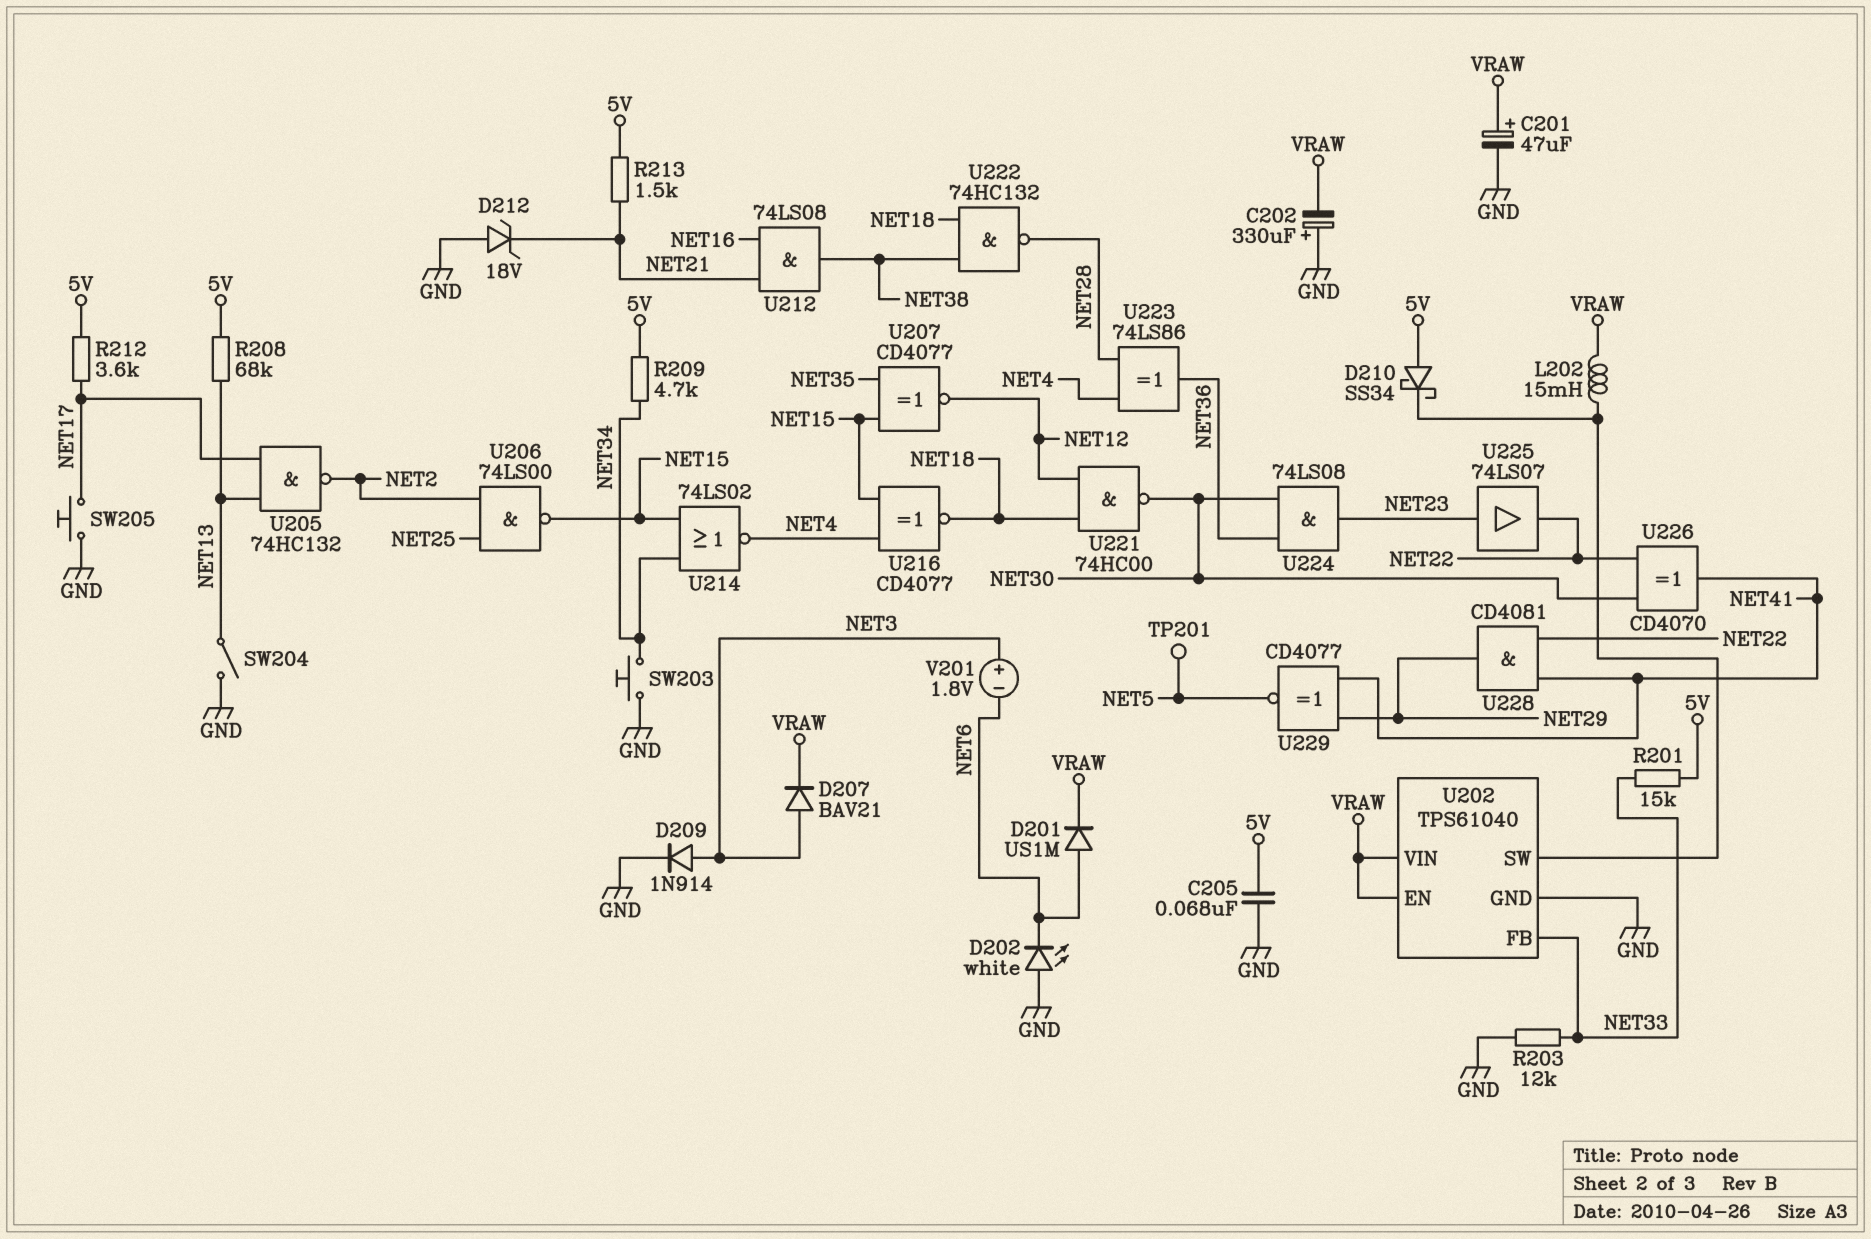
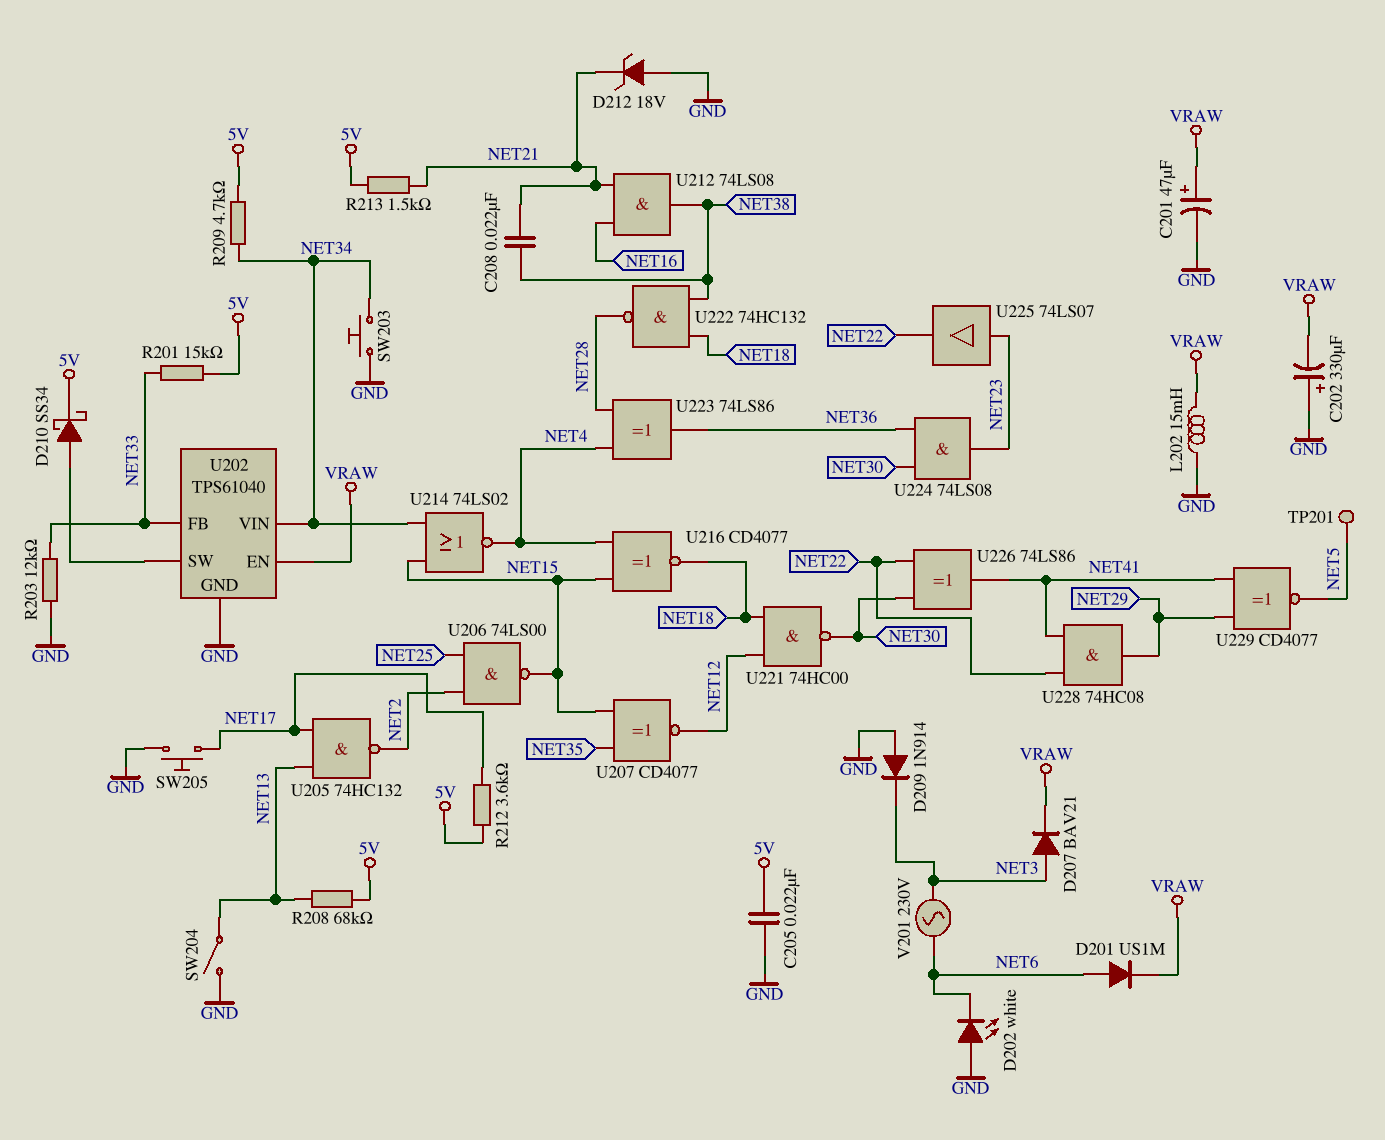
C205: 68nF (5V, GND) -> 22nF (5V, GND)
C208: none -> 22nF (NET21, NET38)
D209: diode 1N914 (A NET3, K GND) -> diode 1N914 (A GND, K NET3)
D210: schottky SS34 (A 5V, K U202/SW) -> schottky SS34 (A U202/SW, K 5V)
L202: 15mH (U202/SW, VRAW) -> 15mH (GND, VRAW)
U202 pin VIN: VRAW -> NET34
U226: XOR CD4070 (in NET22, in NET30, out NET41) -> XOR 74LS86 (in NET22, in NET30, out NET41)
U228: AND CD4081 (in NET22, in NET41, out NET29) -> AND 74HC08 (in NET22, in NET41, out NET29)
V201: 1.8V (plus NET3, minus NET6) -> AC 230V (NET3, NET6)

